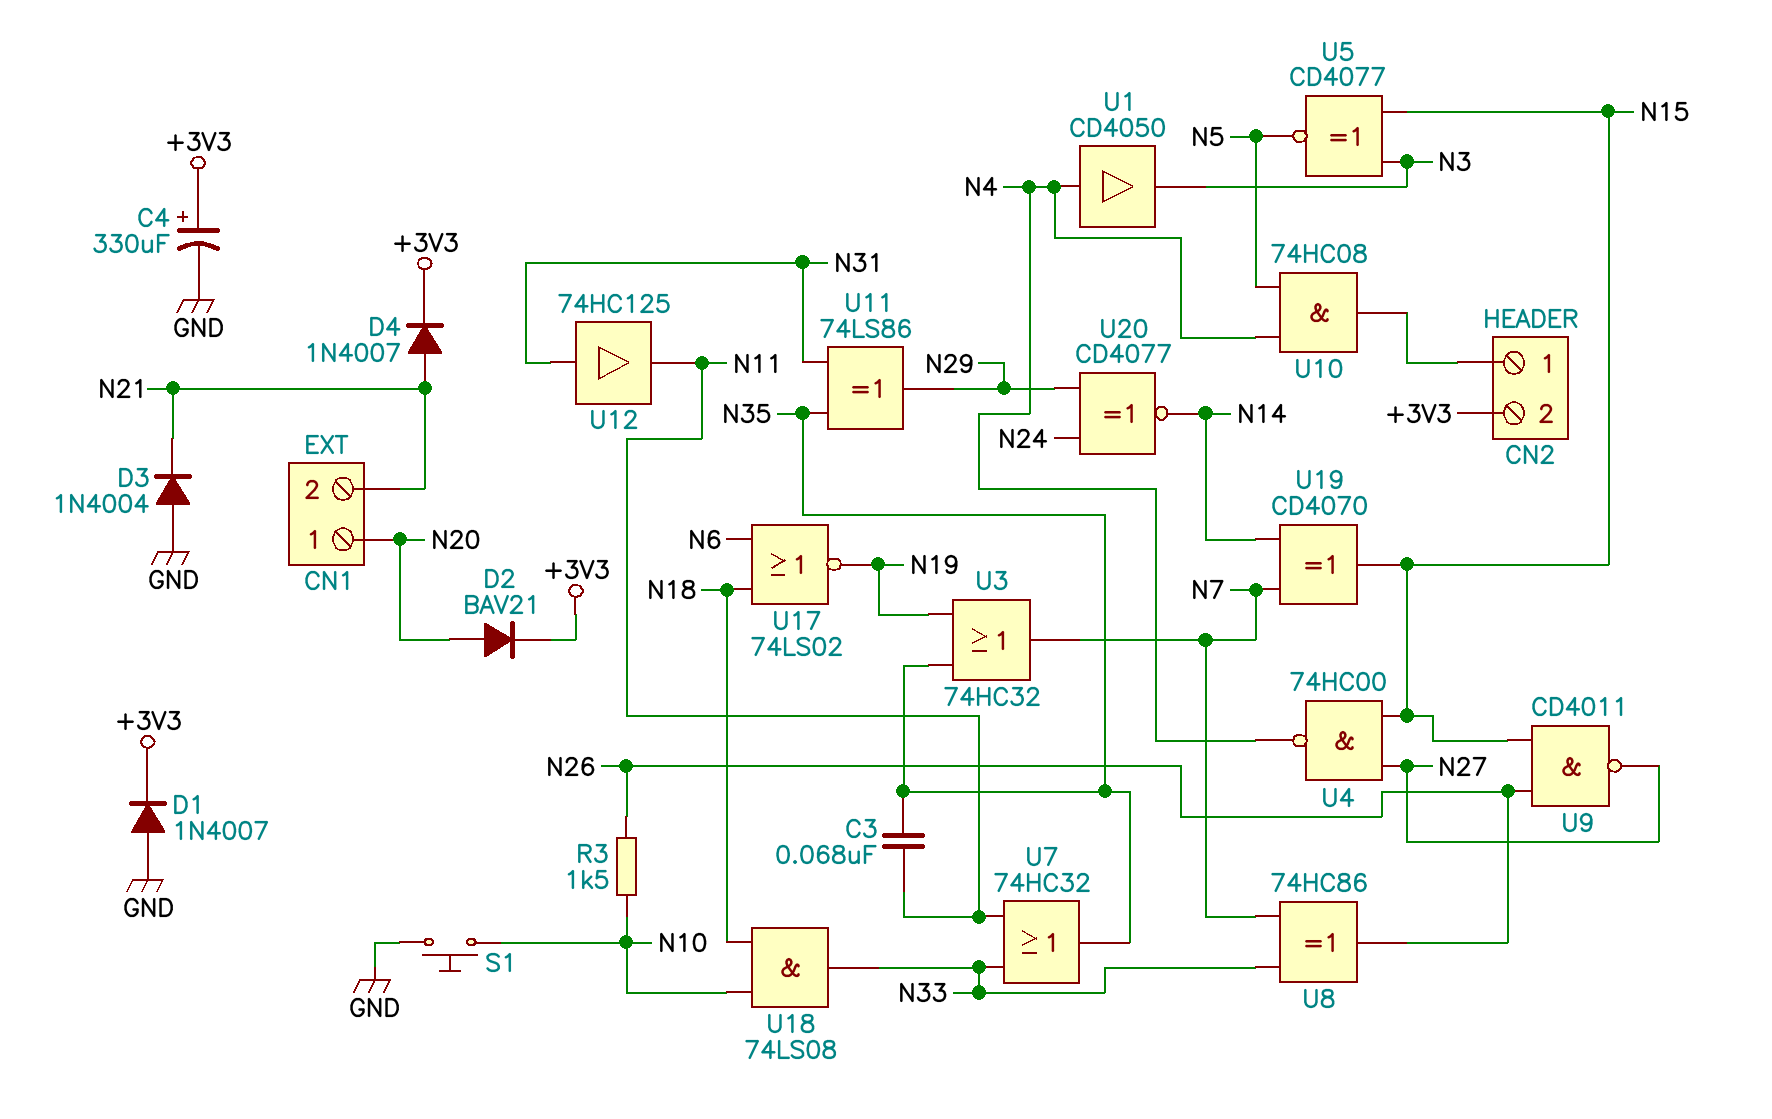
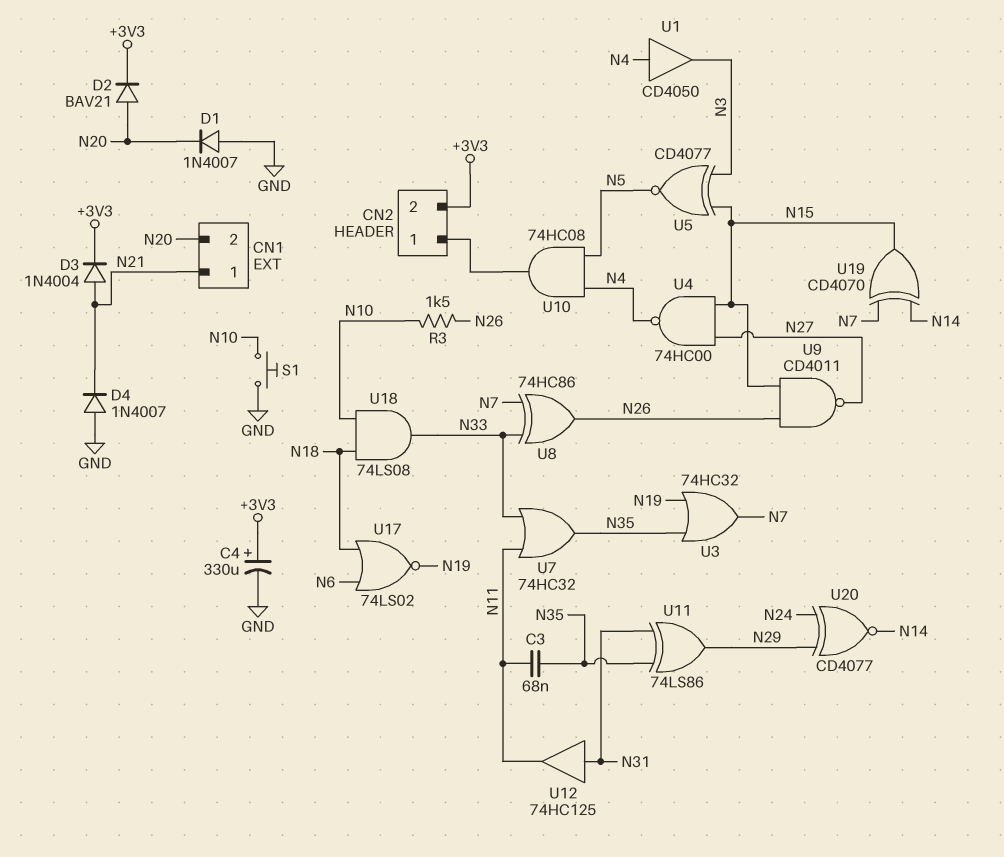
CN1 pin 1: N20 -> N21
CN1 pin 2: N21 -> N20
D1: diode 1N4007 (A GND, K +3V3) -> diode 1N4007 (A GND, K N20)
D3: diode 1N4004 (A GND, K N21) -> diode 1N4004 (A N21, K +3V3)
D4: diode 1N4007 (A N21, K +3V3) -> diode 1N4007 (A GND, K N21)

